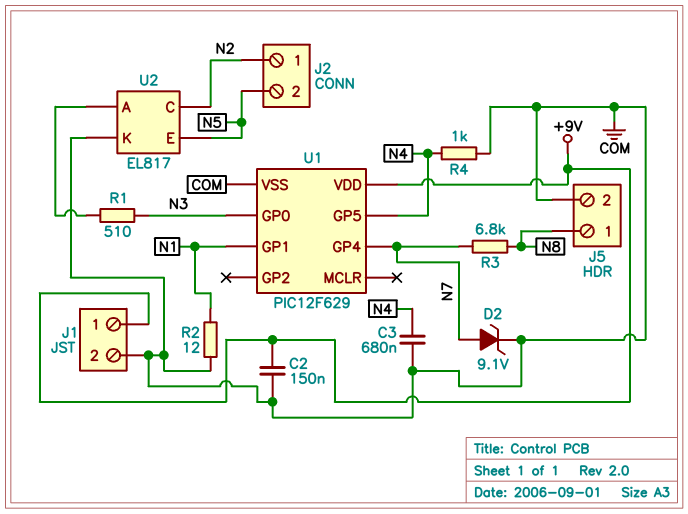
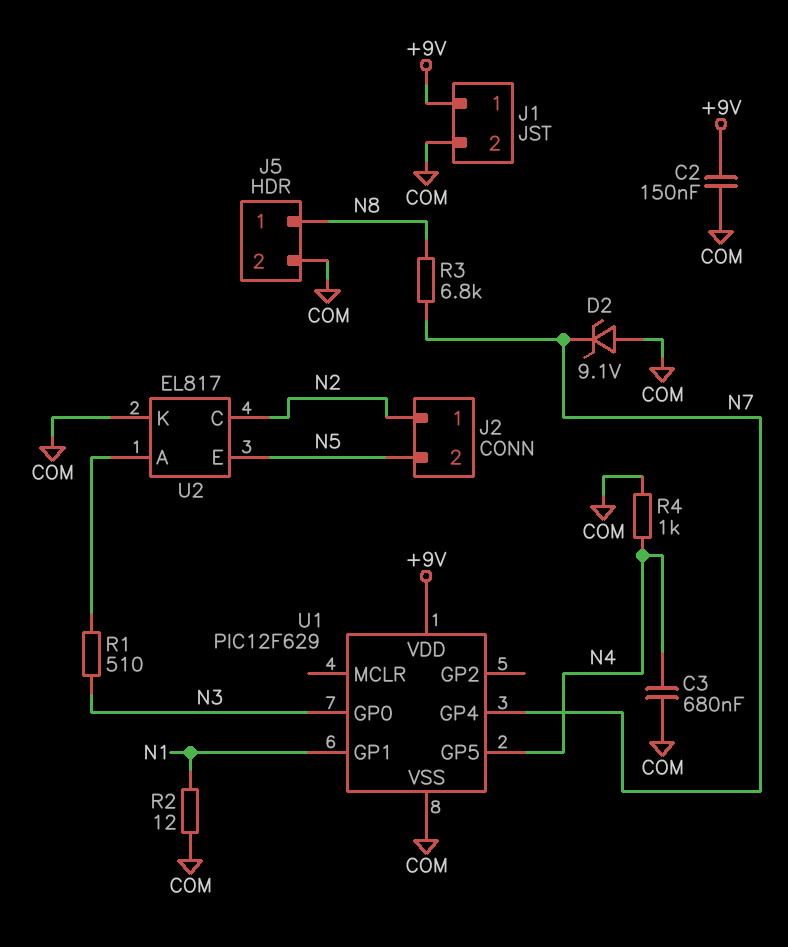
D2: zener 9.1V (A N7, K COM) -> zener 9.1V (A COM, K N7)

